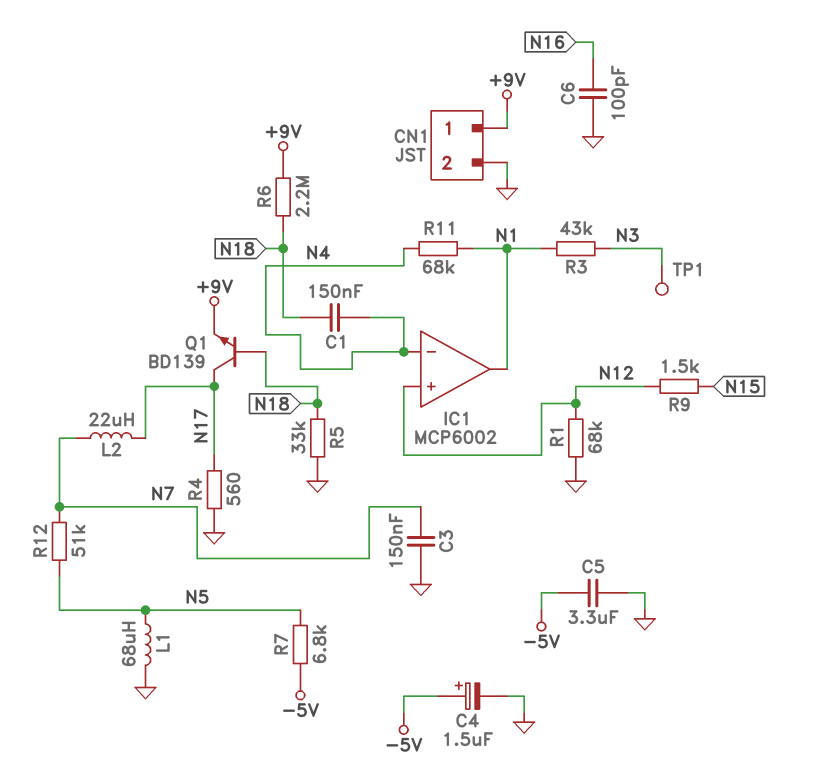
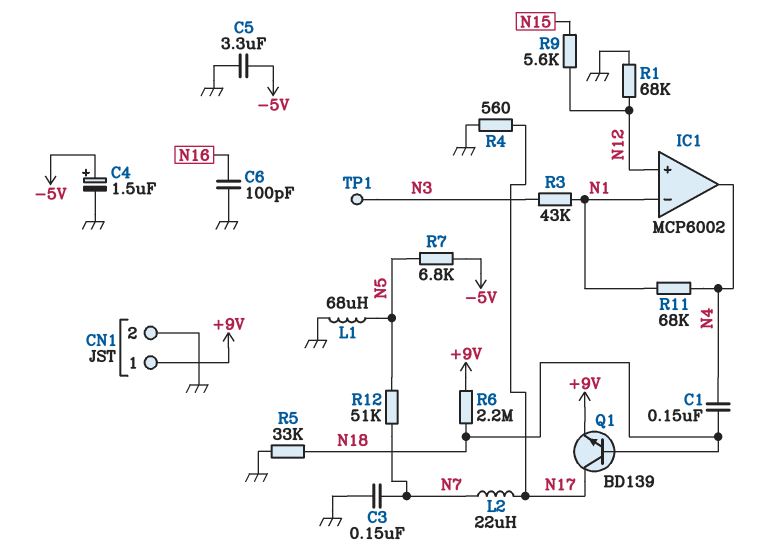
IC1 pin in-: N4 -> N1
IC1 pin out: N1 -> N4
R9: 1.5k (N12, N15) -> 5.6k (N12, N15)

